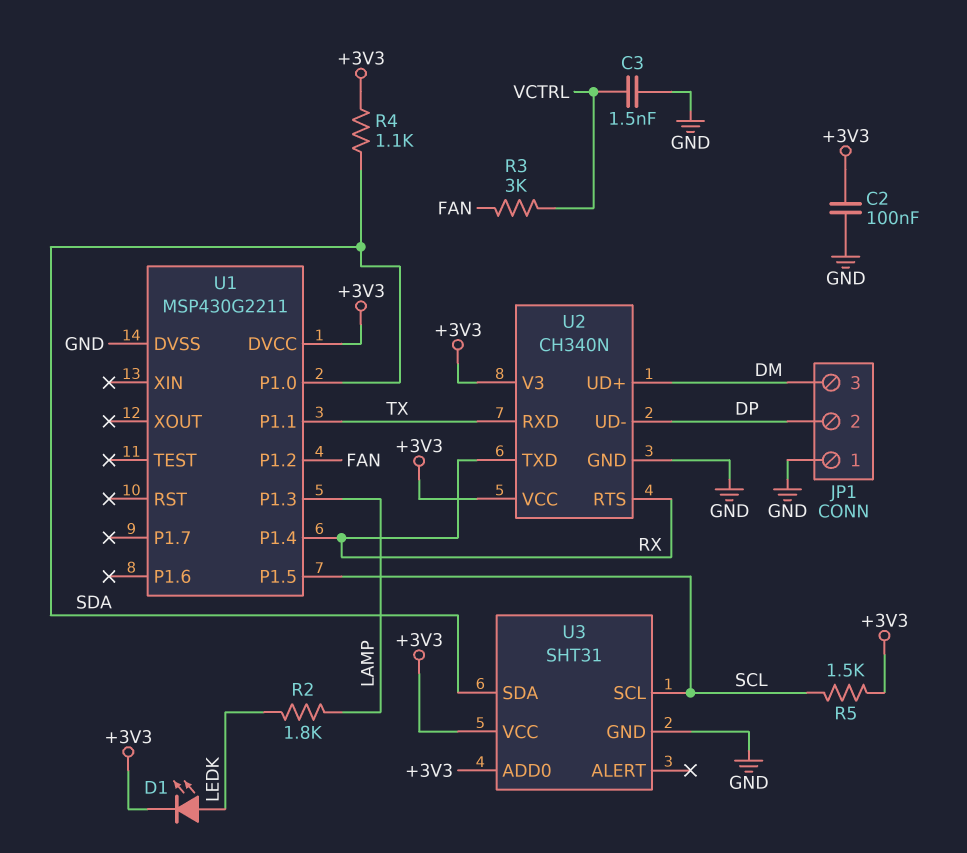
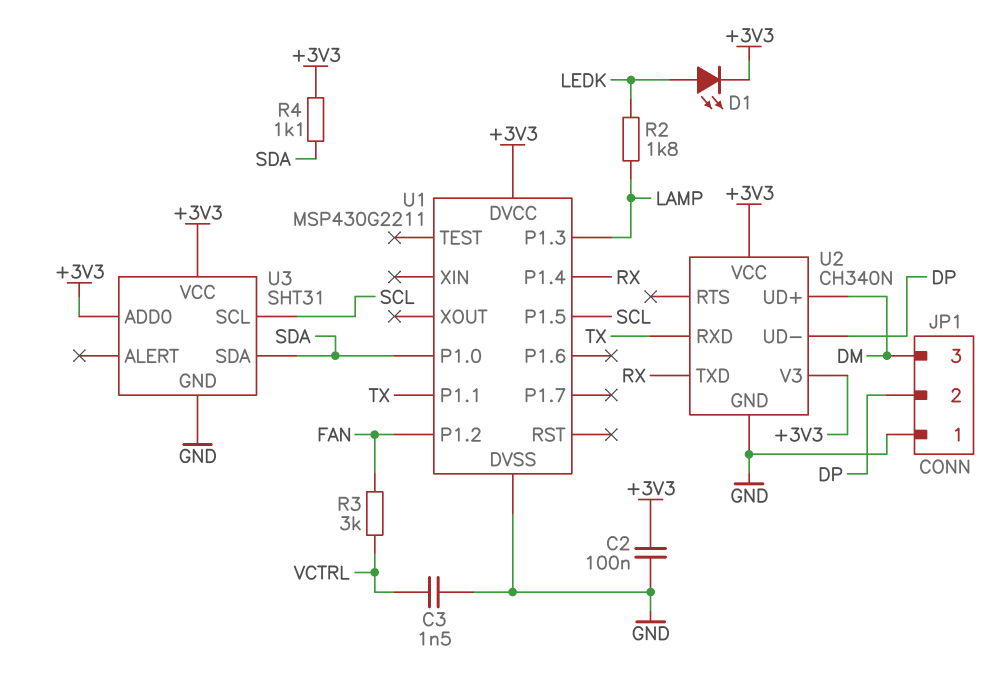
R5: 1.5k (+3V3, SCL) -> none
U2 pin RTS: RX -> none

